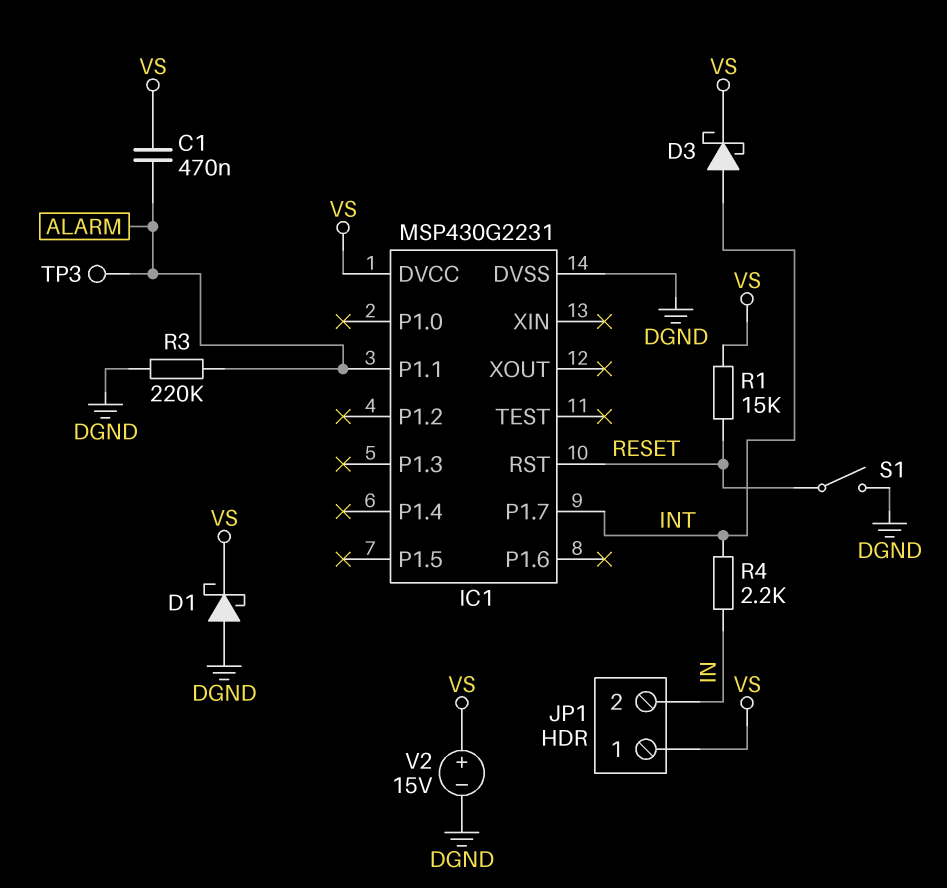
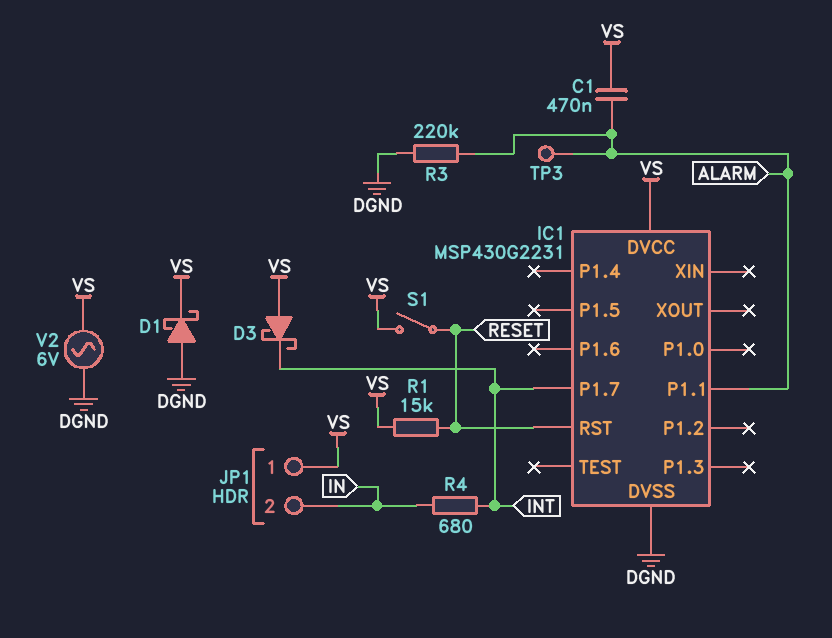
D3: schottky (A INT, K VS) -> schottky (A VS, K INT)
R4: 2.2k (IN, INT) -> 680 (IN, INT)
S1: switch (DGND, RESET) -> switch (RESET, VS)
V2: 15V (plus VS, minus DGND) -> AC 6V (DGND, VS)

